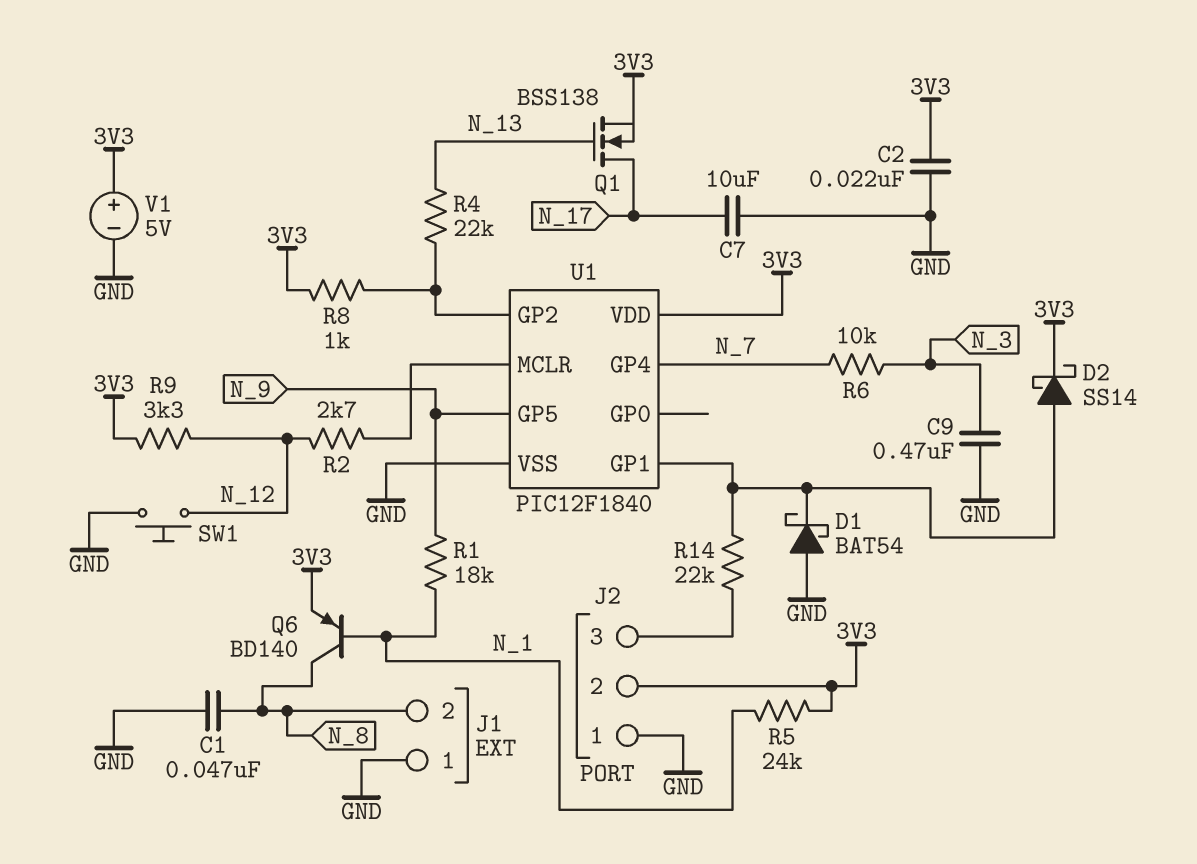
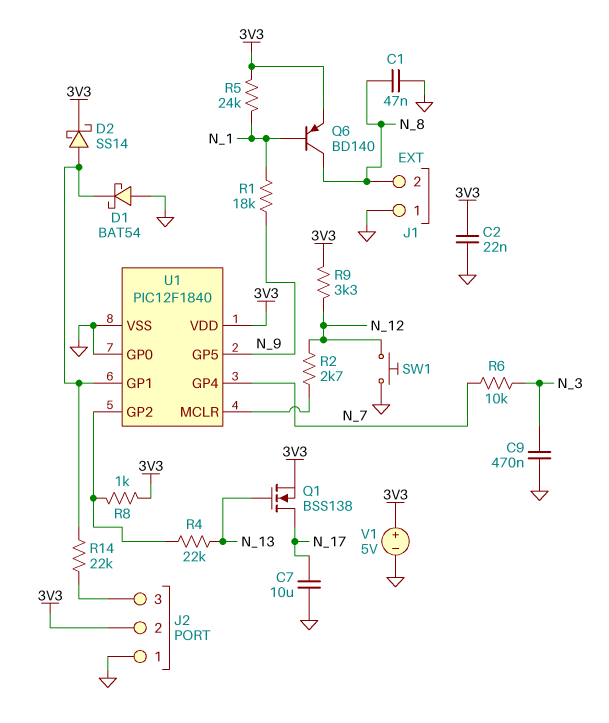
U1 pin GP0: none -> GND

